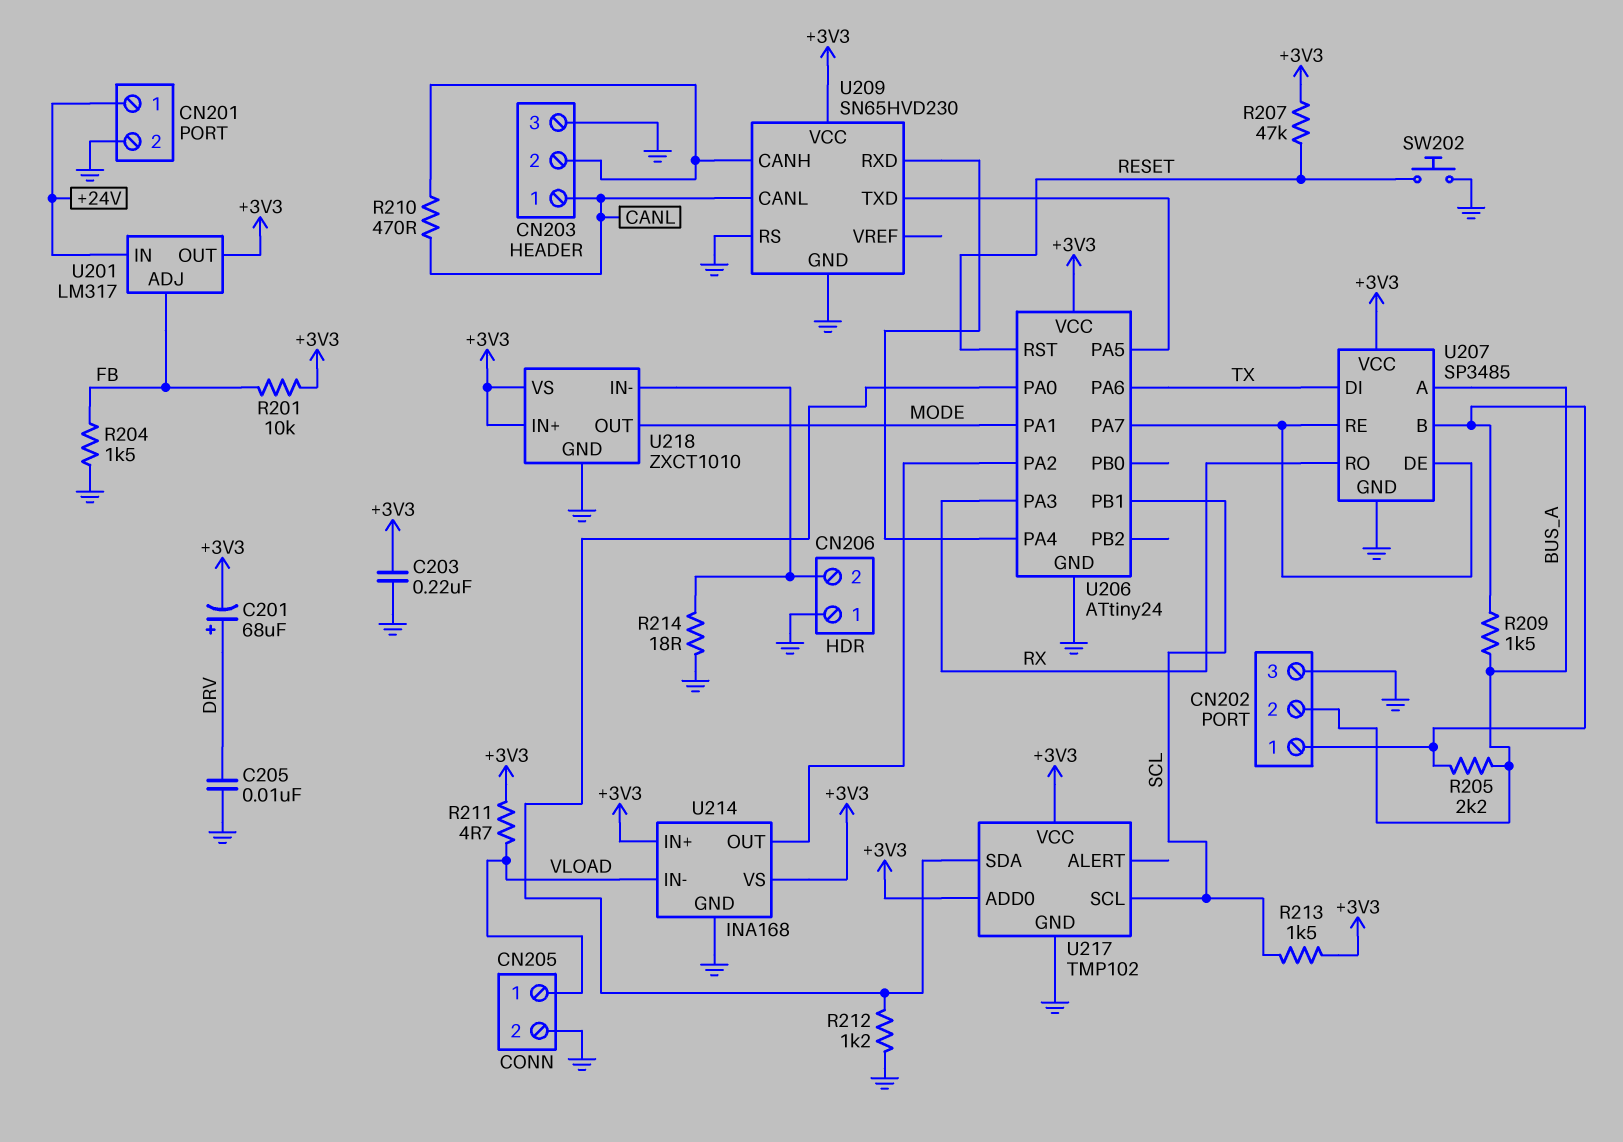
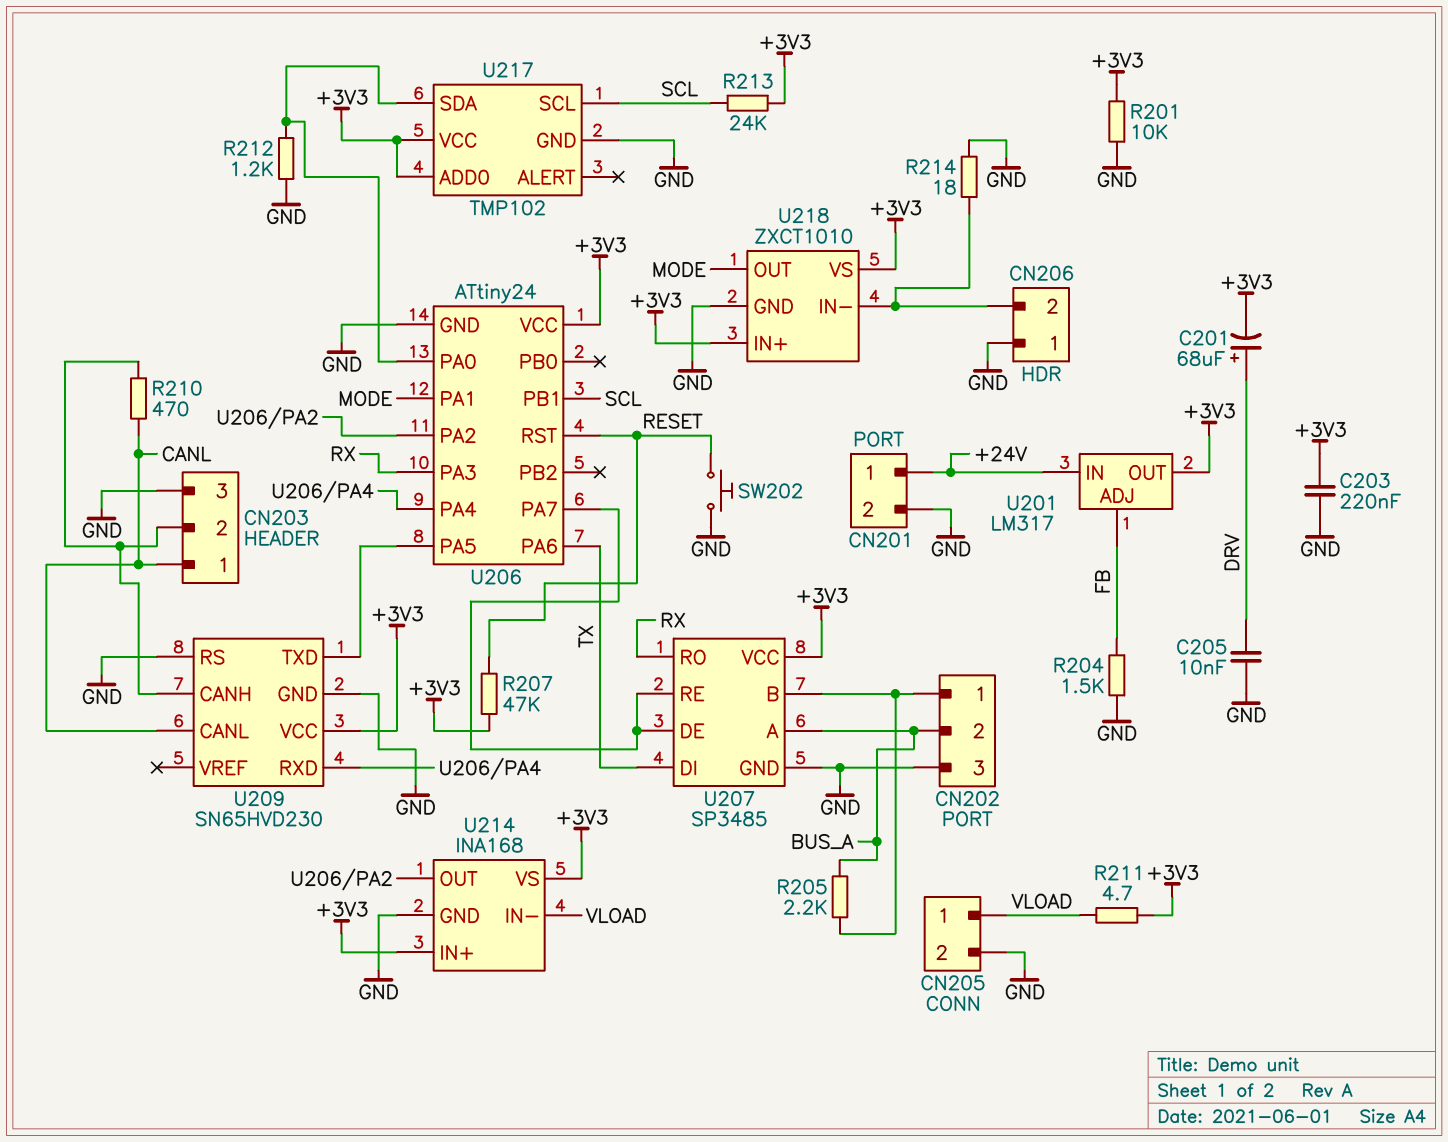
R201: 10k (+3V3, FB) -> 10k (+3V3, GND)
R209: 1.5k (BUS_A, CN202/1) -> none
R213: 1.5k (+3V3, SCL) -> 24k (+3V3, SCL)

